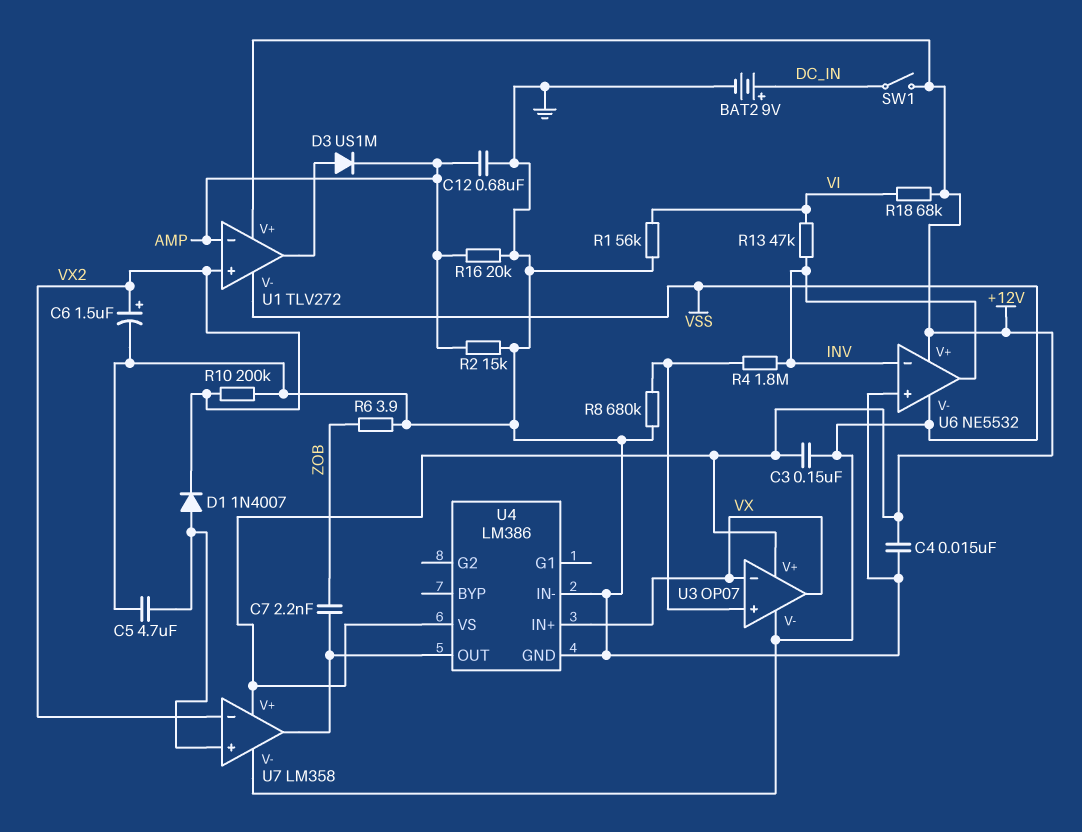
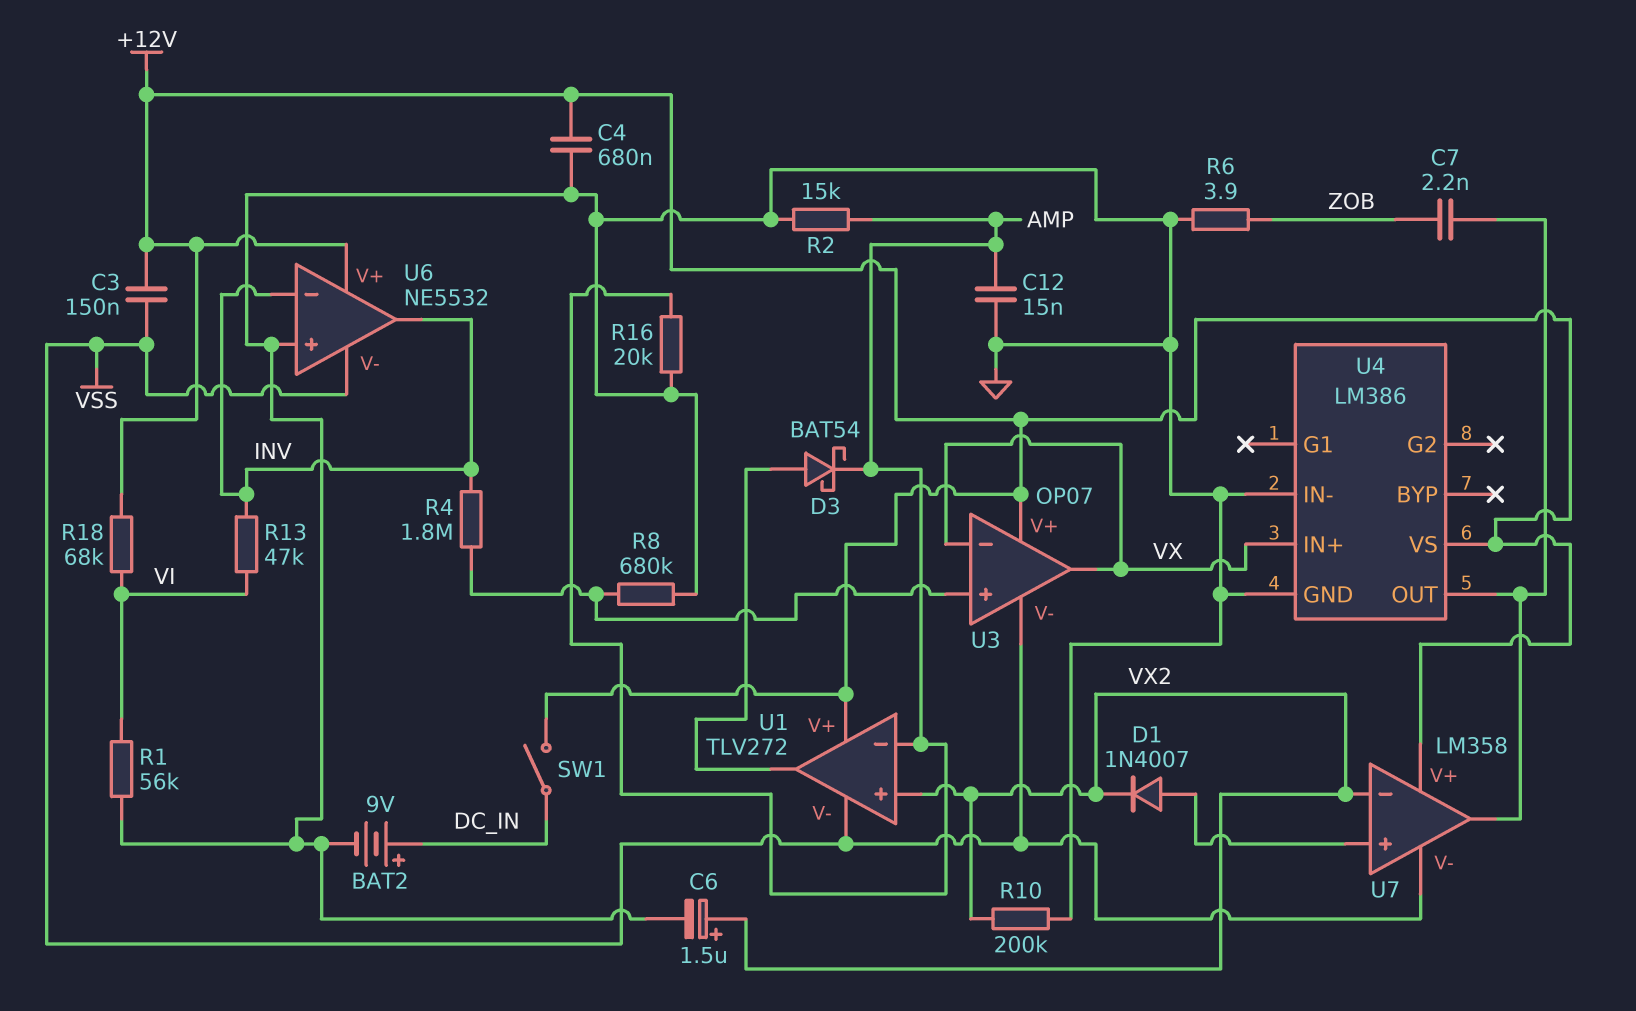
C4: 15nF (+12V, GND) -> 680nF (+12V, GND)
C5: 4.7uF (GND, U7/in+) -> none
C12: 680nF (AMP, GND) -> 15nF (AMP, GND)
D3: diode US1M (A U1/out, K AMP) -> schottky BAT54 (A U1/out, K AMP)

